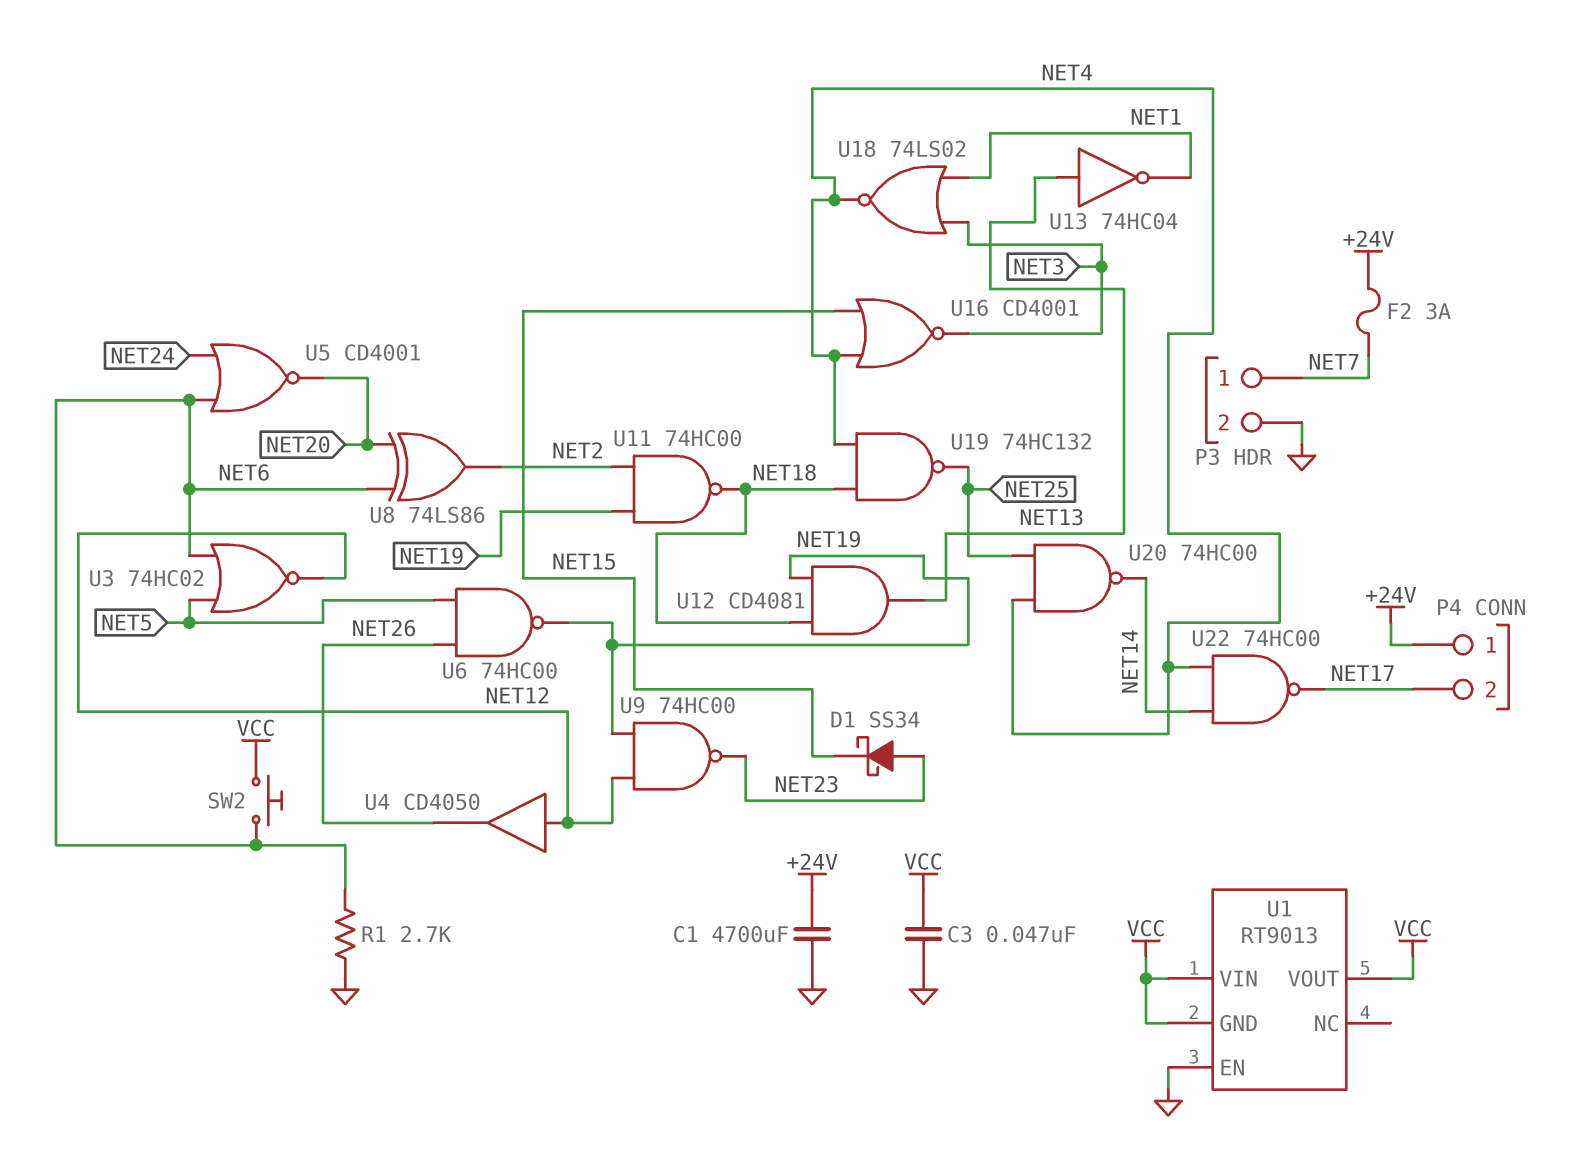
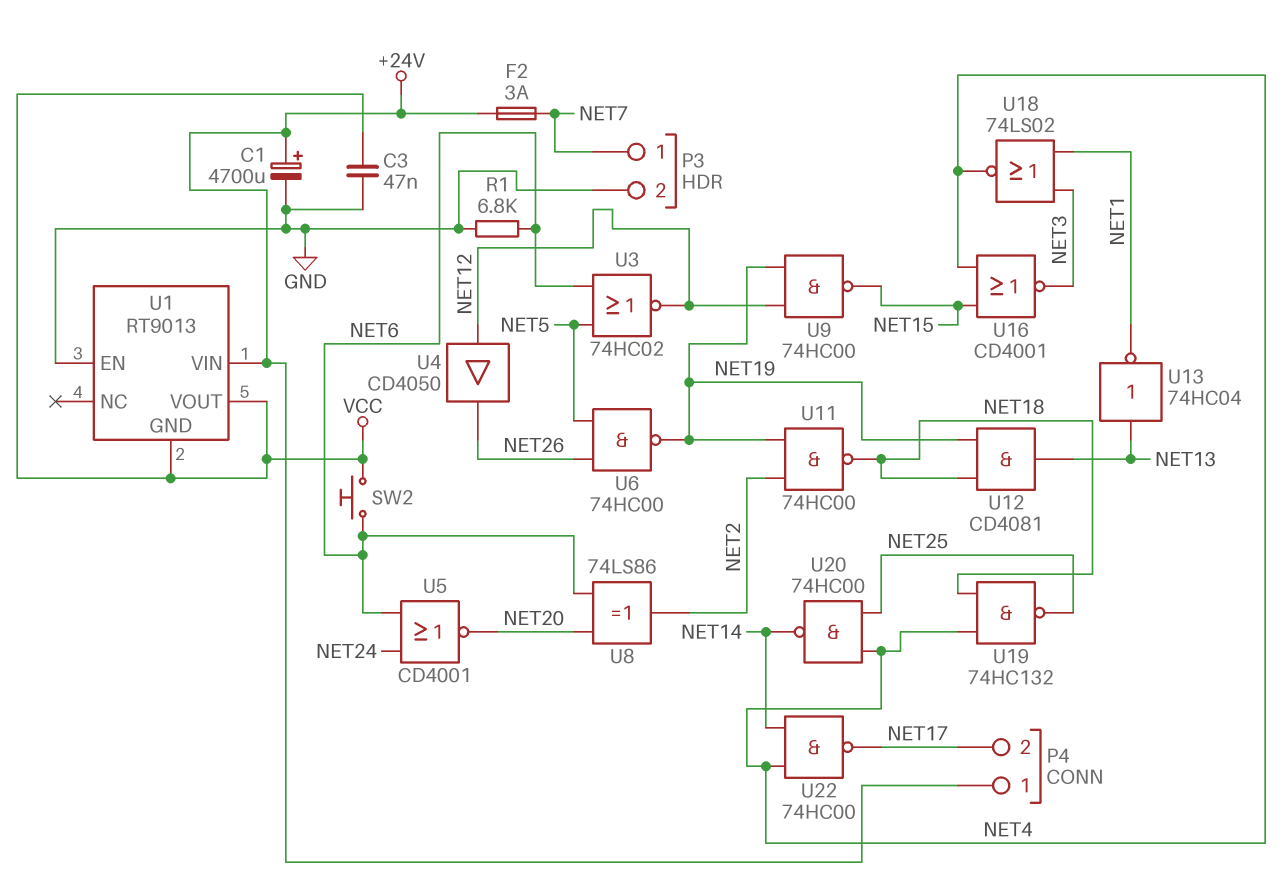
C1: 4700uF (+24V, GND) -> 4700uF (plus +24V, minus GND)
D1: schottky SS34 (A NET23, K NET15) -> none
R1: 2.7k (GND, NET6) -> 6.8k (GND, NET6)
U1 pin VIN: VCC -> +24V
U9: NAND 74HC00 (in NET12, in NET19, out NET23) -> NAND 74HC00 (in NET12, in NET19, out NET15)

